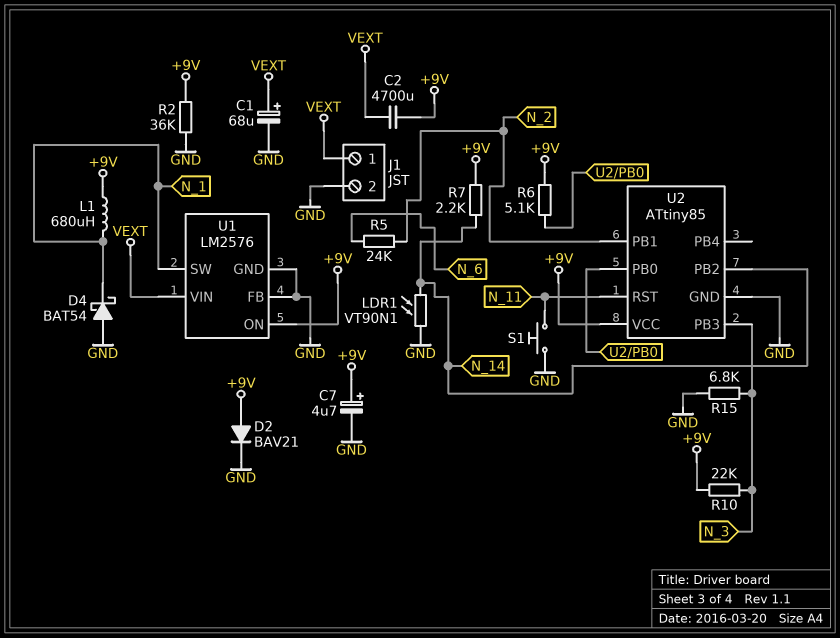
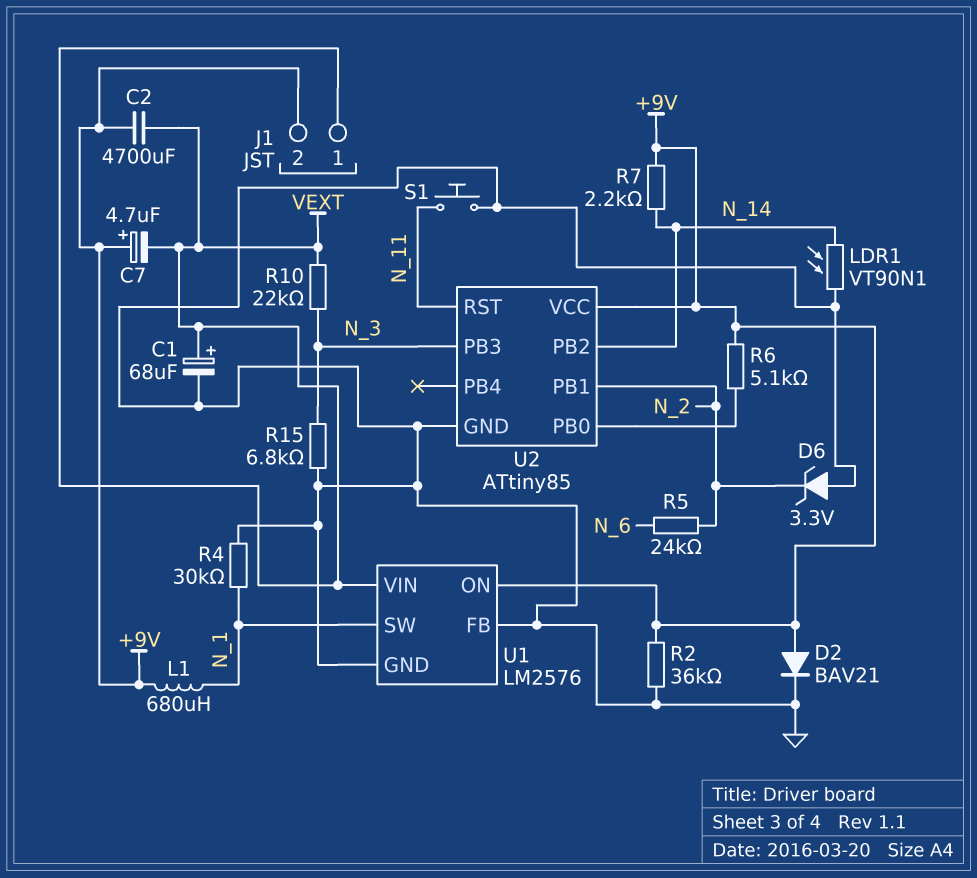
C7: 4.7uF (plus +9V, minus GND) -> 4.7uF (plus +9V, minus VEXT)
D4: schottky BAT54 (A GND, K N_1) -> none
D6: none -> zener 3.3V (A GND, K N_2)
J1 pin 2: GND -> +9V
R4: none -> 30k (GND, N_1)
R10: 22k (+9V, N_3) -> 22k (N_3, VEXT)

